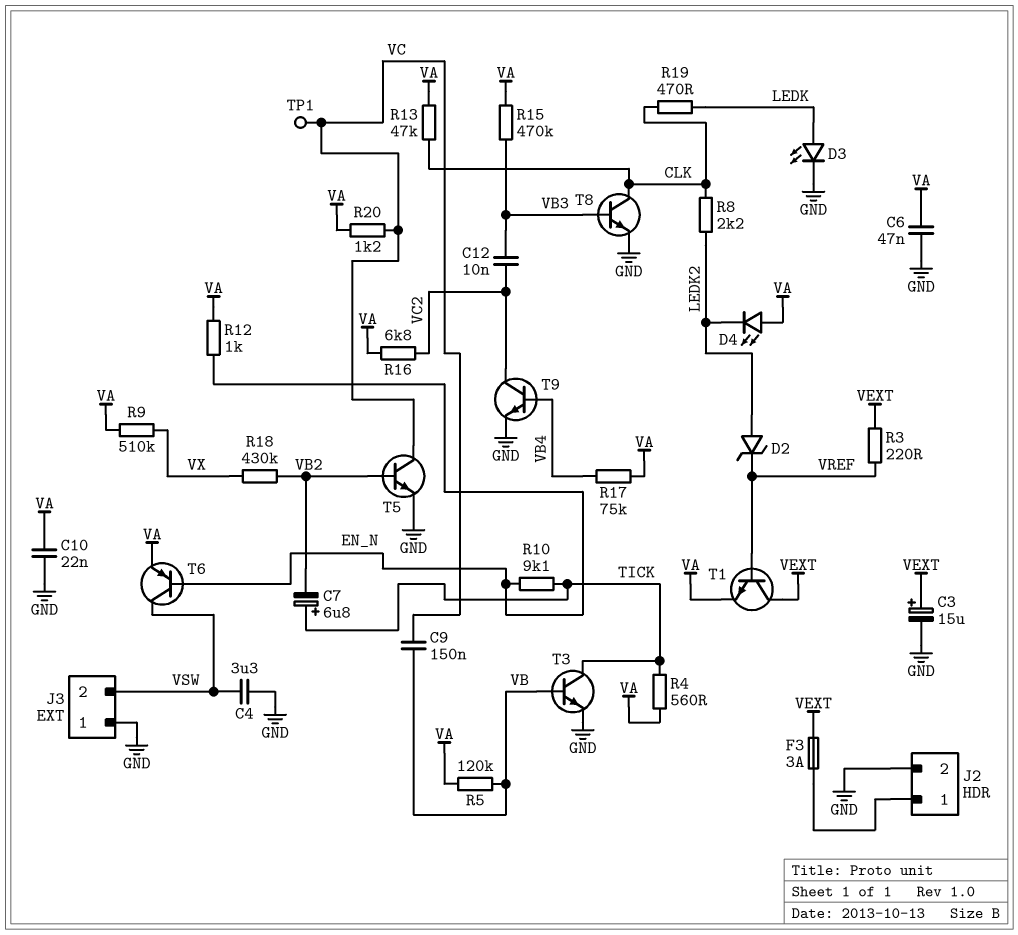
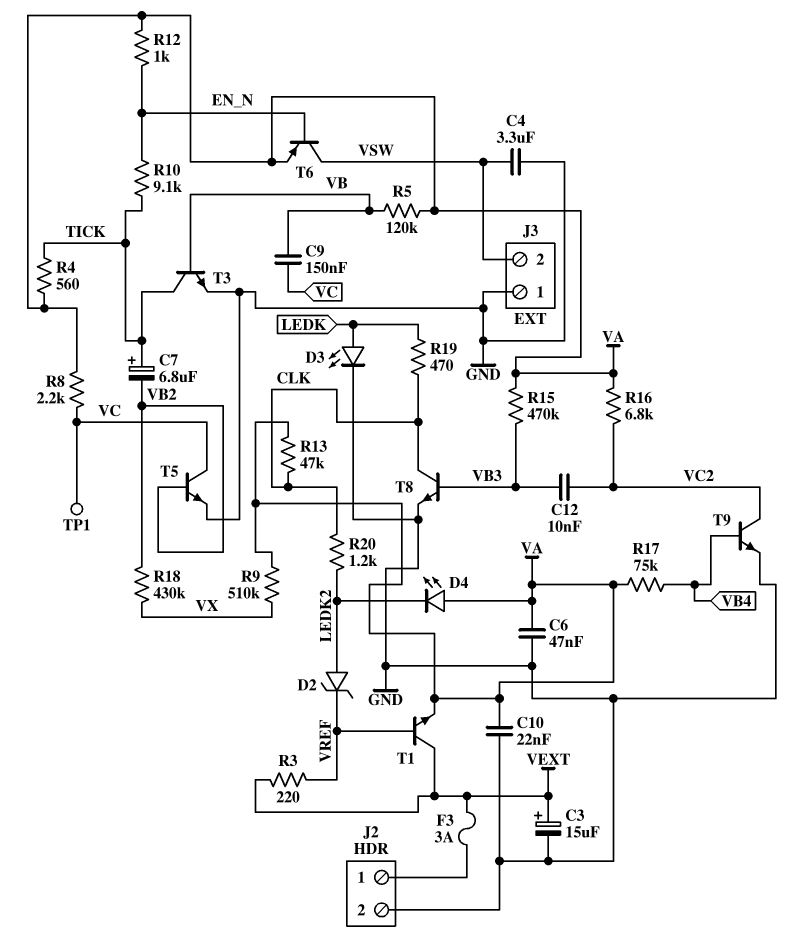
R8: 2.2k (CLK, LEDK2) -> 2.2k (VA, VC)
R20: 1.2k (VA, VC) -> 1.2k (CLK, LEDK2)

